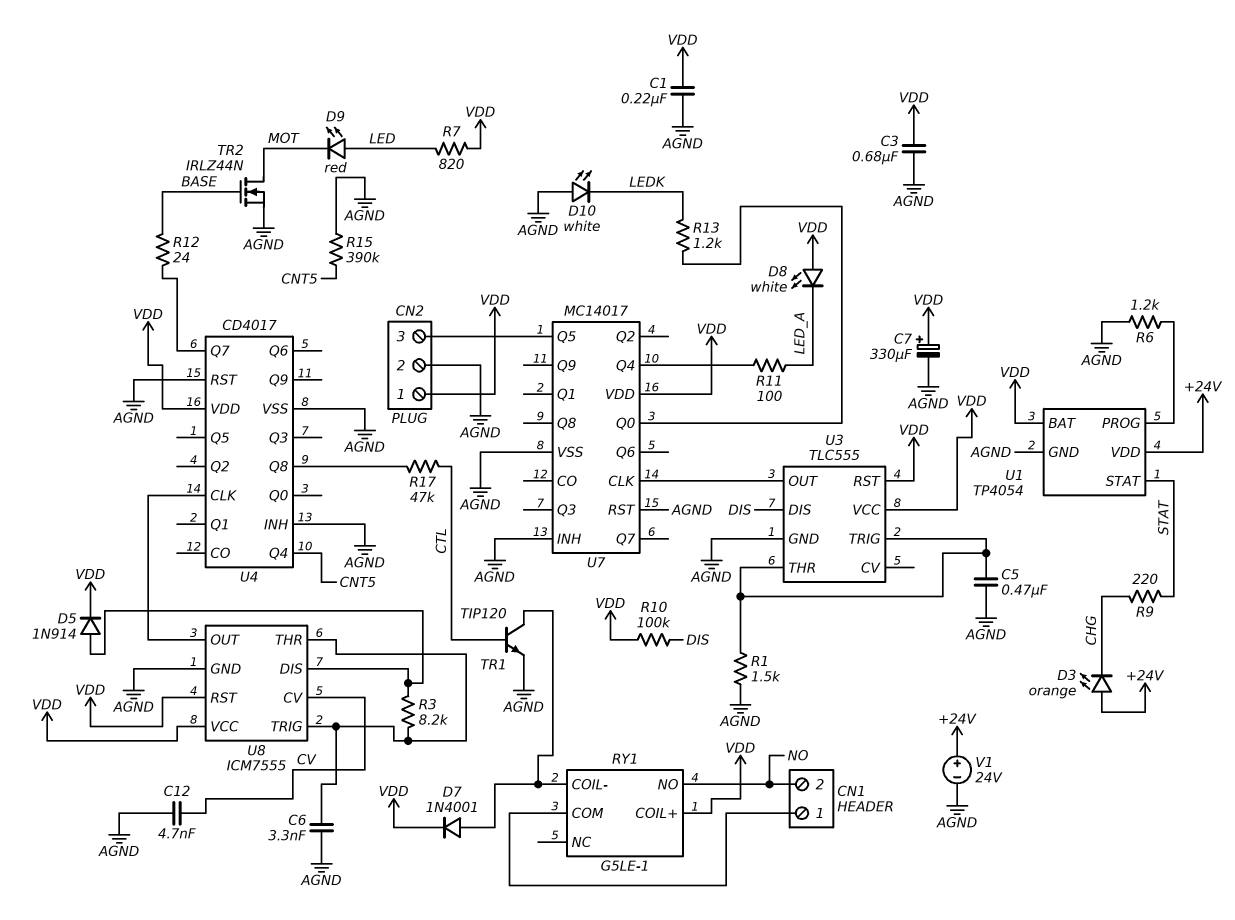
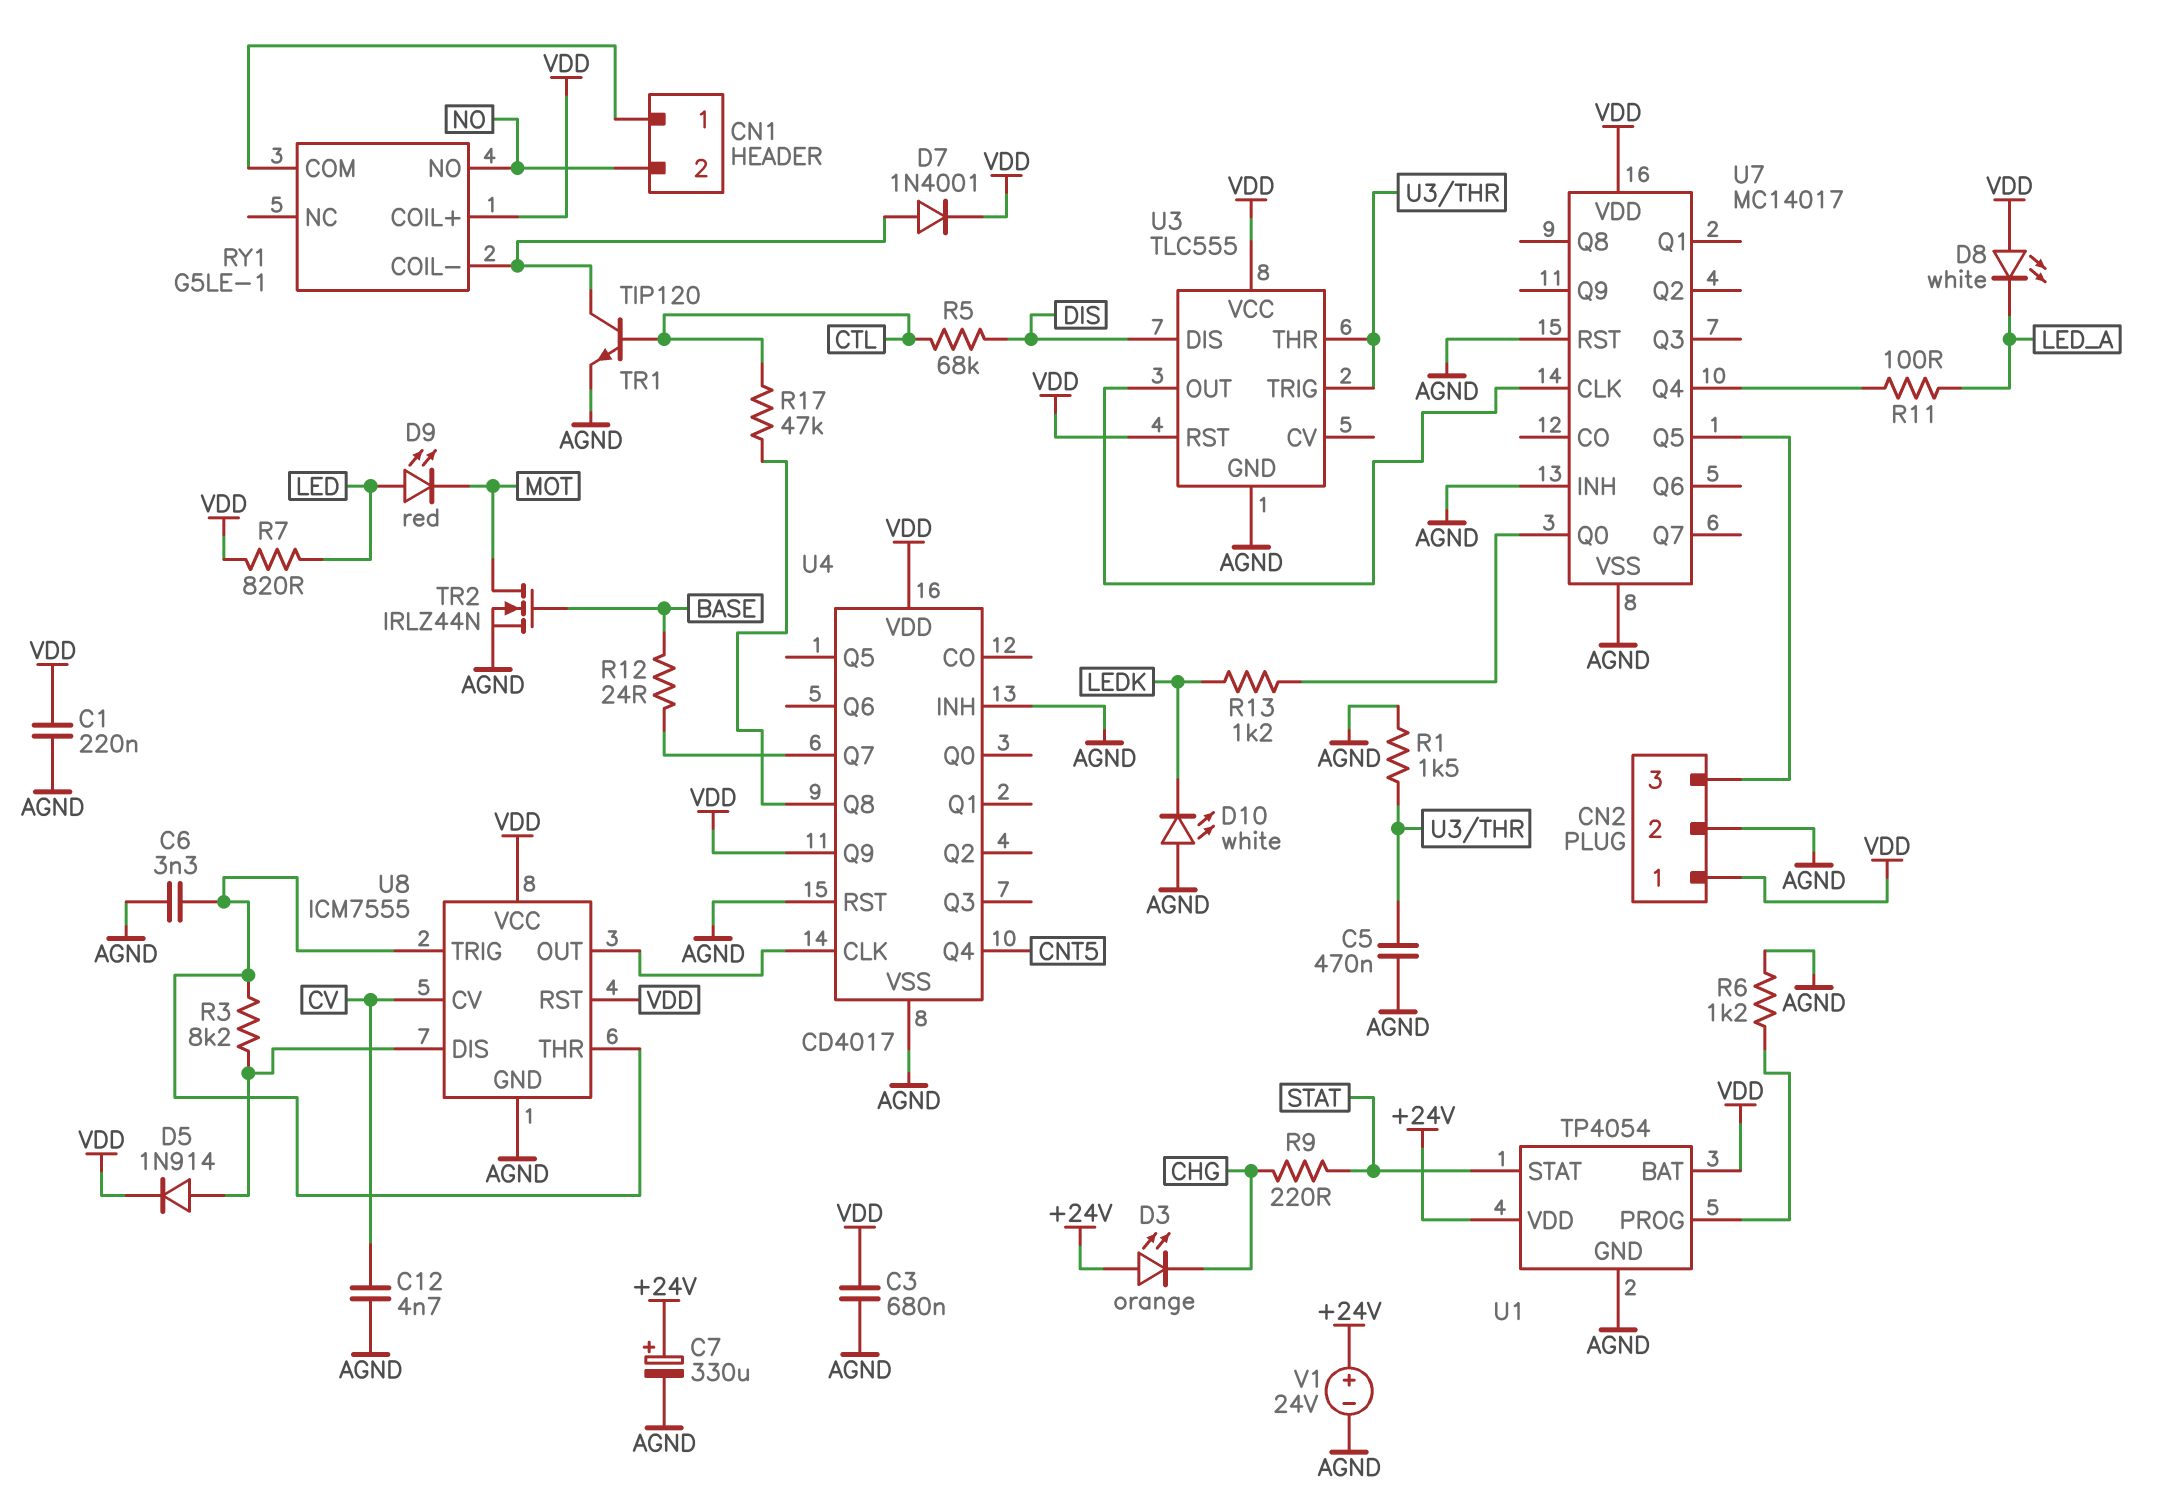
C7: 330uF (plus VDD, minus AGND) -> 330uF (plus +24V, minus AGND)
R5: none -> 68k (CTL, DIS)
R10: 100k (DIS, VDD) -> none
R15: 390k (AGND, CNT5) -> none
U4 pin Q9: none -> VDD

